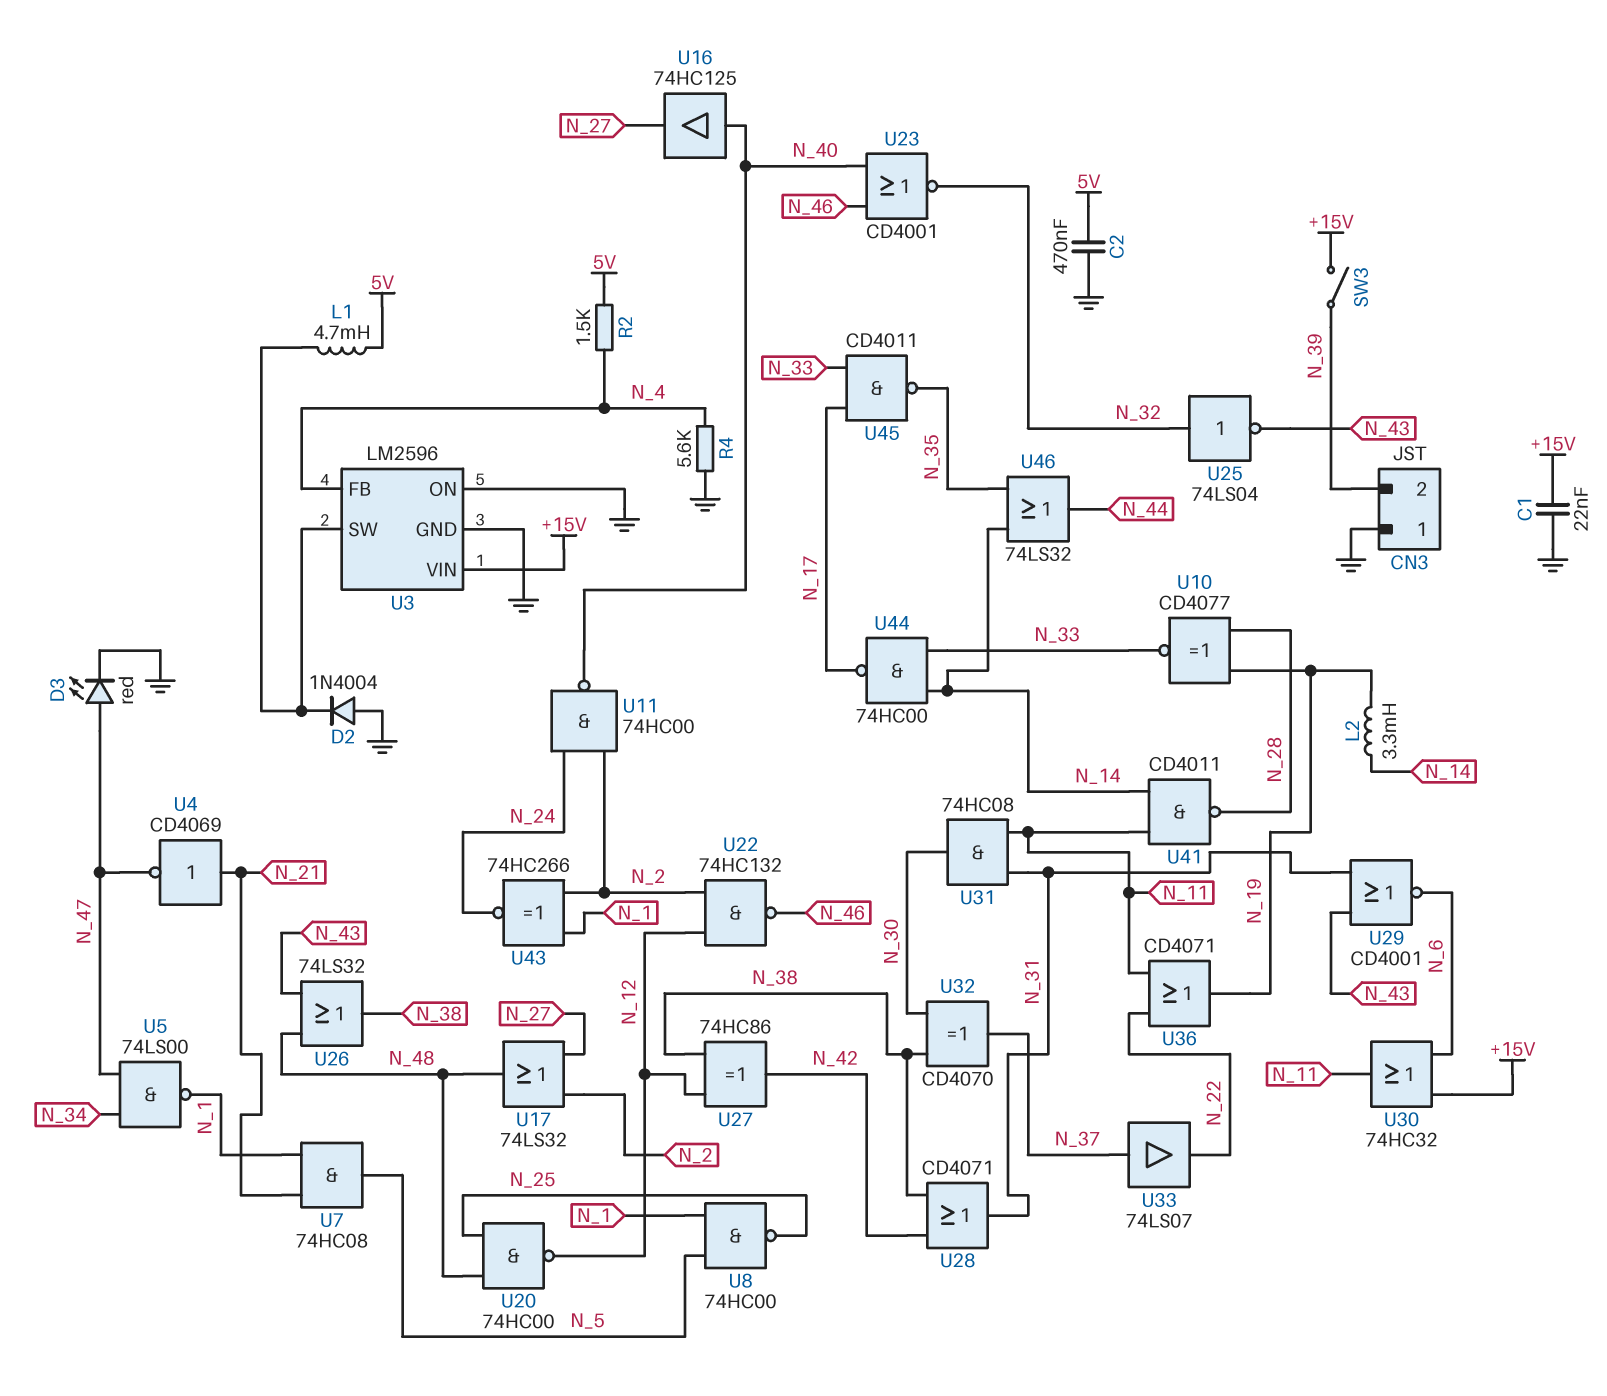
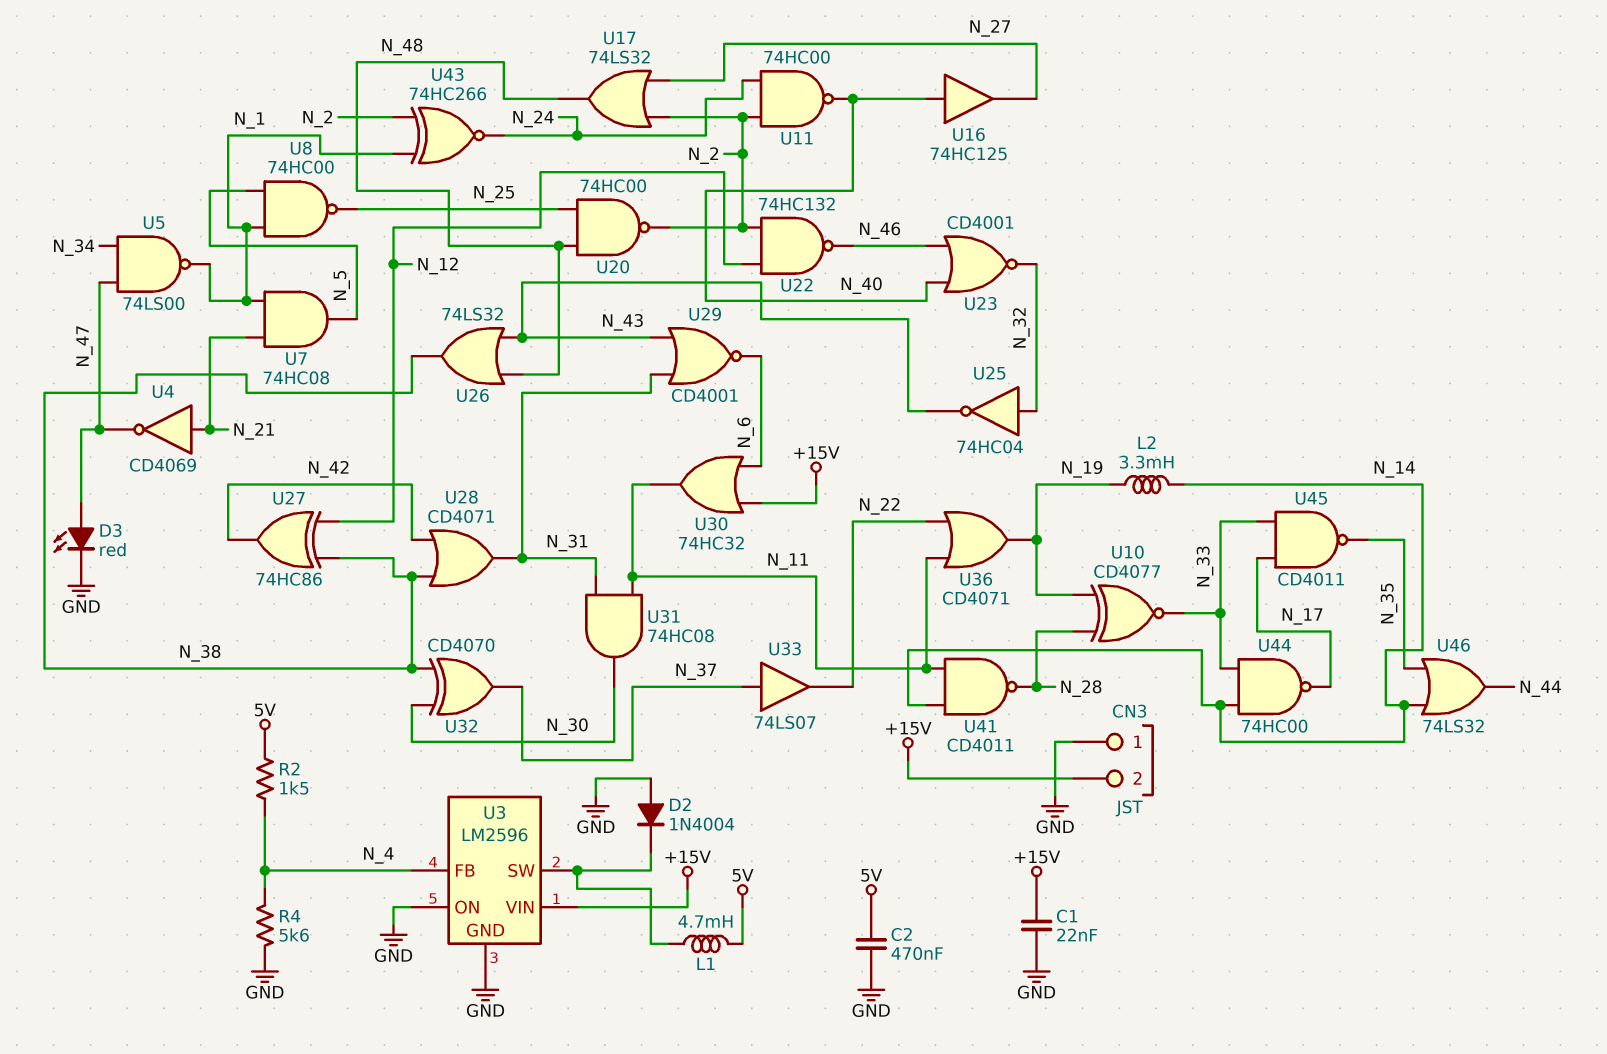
CN3 pin 2: N_39 -> +15V
SW3: switch (+15V, N_39) -> none
U20: NAND 74HC00 (in N_25, in N_48, out N_12) -> NAND 74HC00 (in N_25, in N_48, out N_2)
U25: NOT 74LS04 (in N_32, out N_43) -> NOT 74HC04 (in N_32, out N_43)

